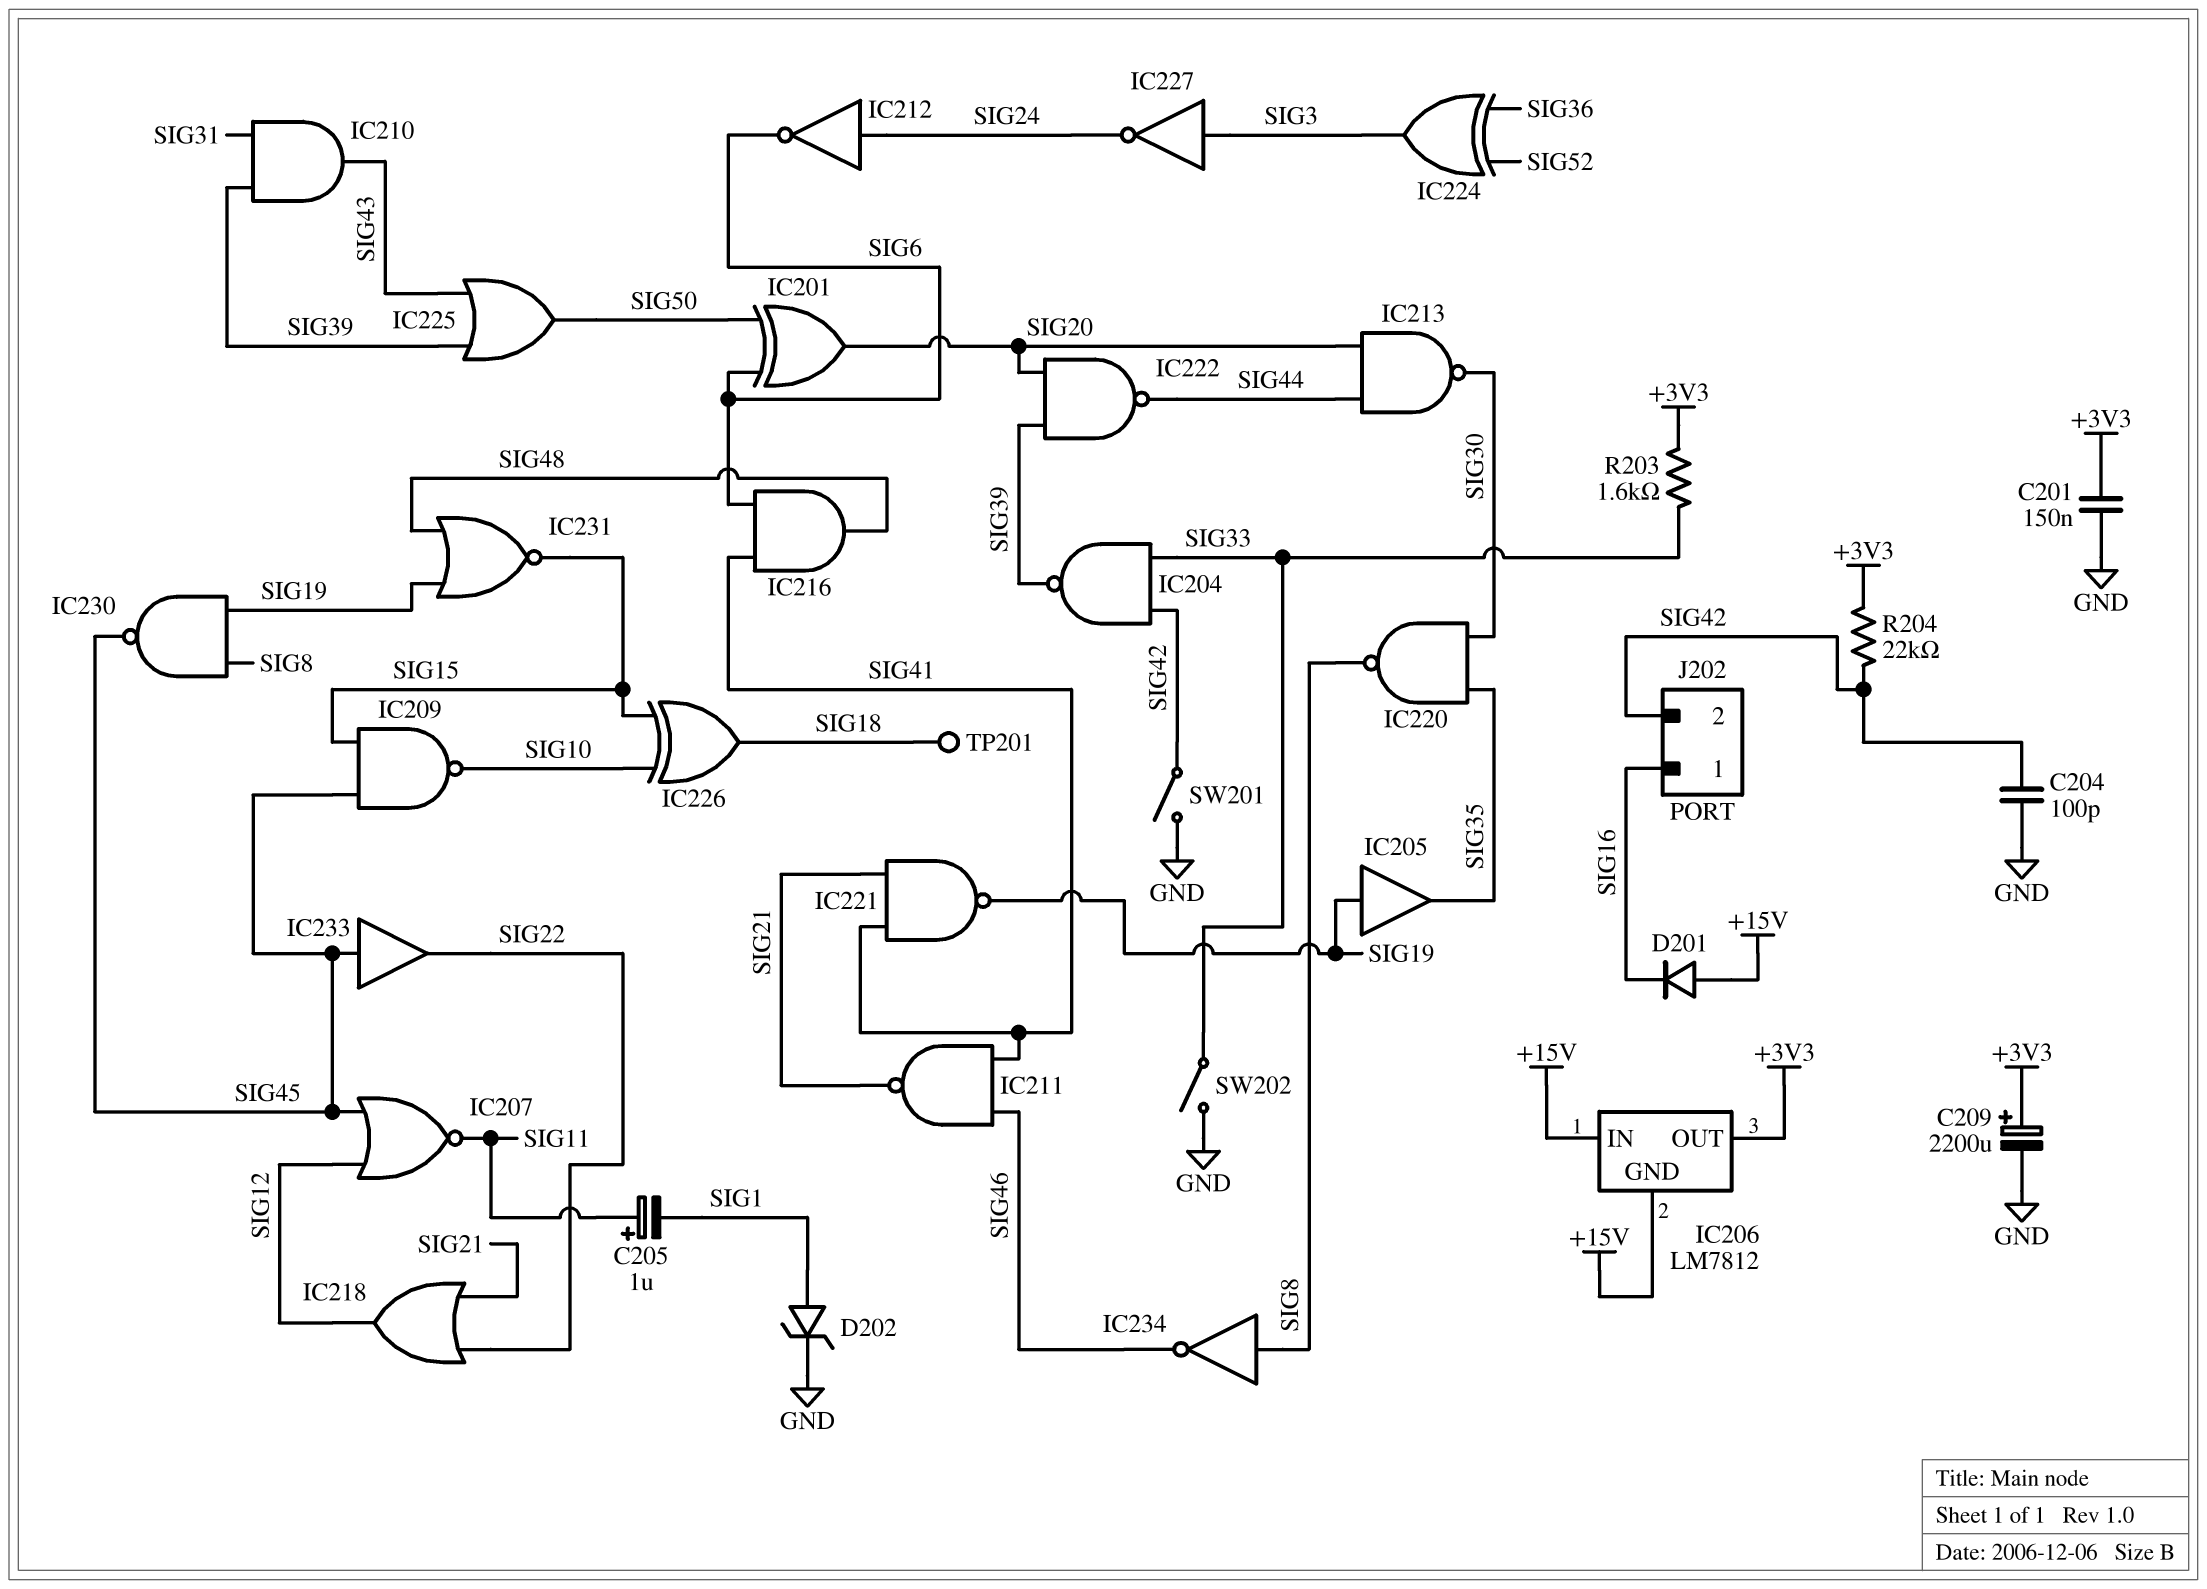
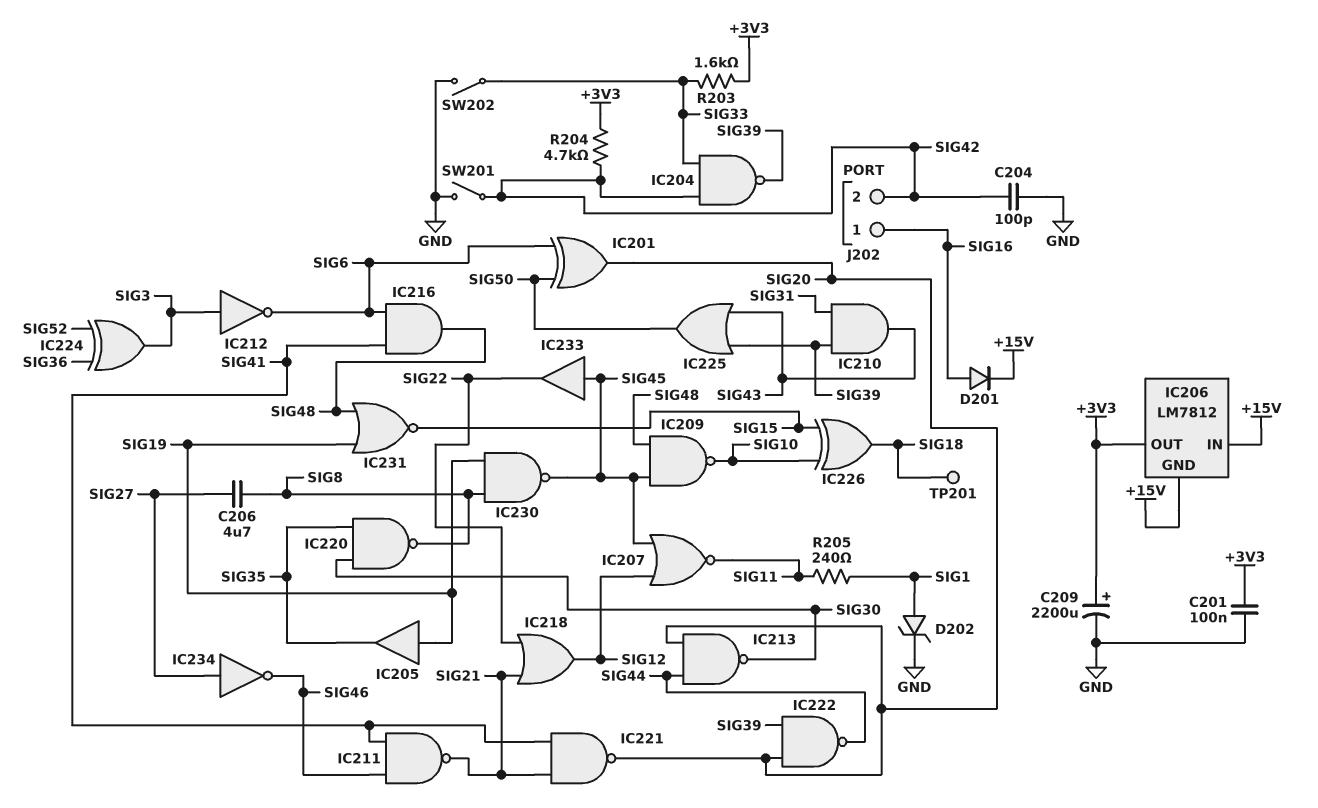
C201: 150nF (+3V3, GND) -> 100nF (+3V3, GND)
C205: 1uF (plus SIG11, minus SIG1) -> none
C206: none -> 4.7uF (SIG8, SIG27)
D201: diode (A +15V, K SIG16) -> diode (A SIG16, K +15V)
IC209: NAND (in SIG15, in SIG45, out SIG10) -> NAND (in SIG45, in SIG48, out SIG10)
IC212: NOT (in SIG24, out SIG6) -> NOT (in SIG3, out SIG6)
IC221: NAND (in SIG21, in SIG41, out SIG19) -> NAND (in SIG21, in SIG41, out SIG20)
IC227: NOT (in SIG3, out SIG24) -> none
IC234: NOT (in SIG8, out SIG46) -> NOT (in SIG27, out SIG46)
R204: 22k (+3V3, SIG42) -> 4.7k (+3V3, SIG42)
R205: none -> 240 (SIG1, SIG11)

